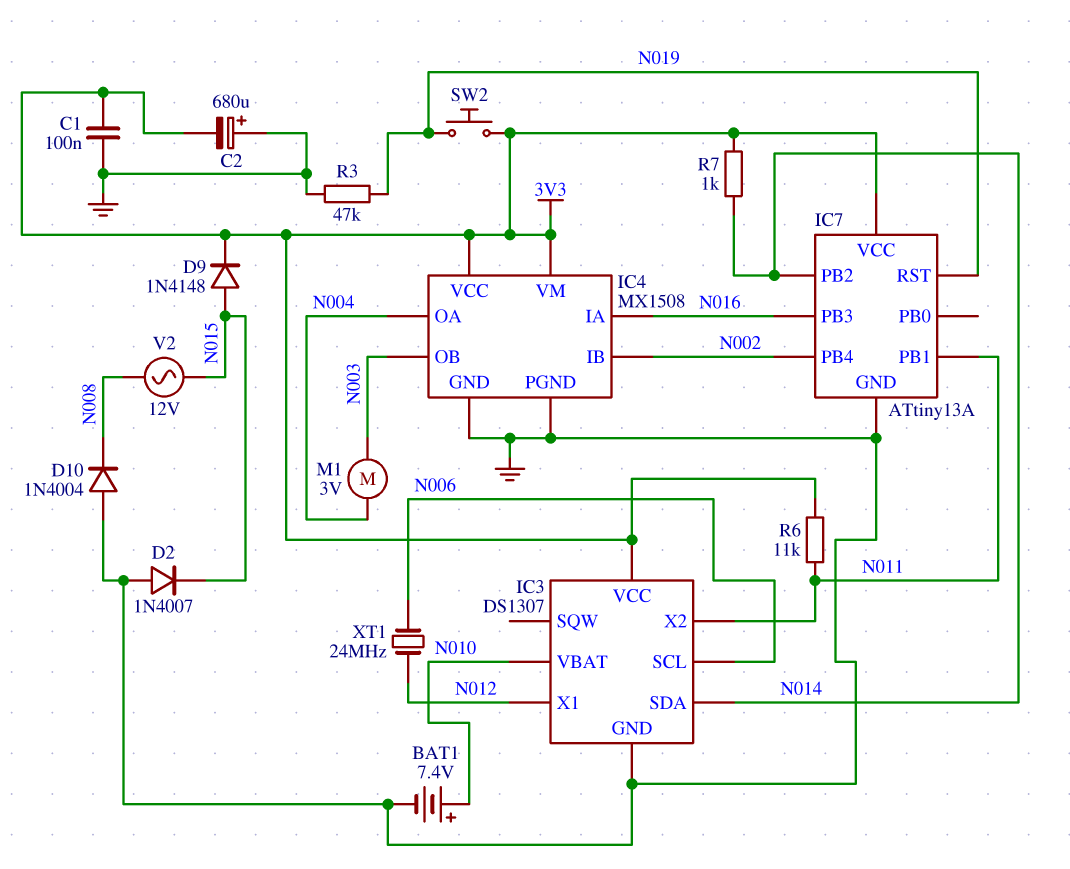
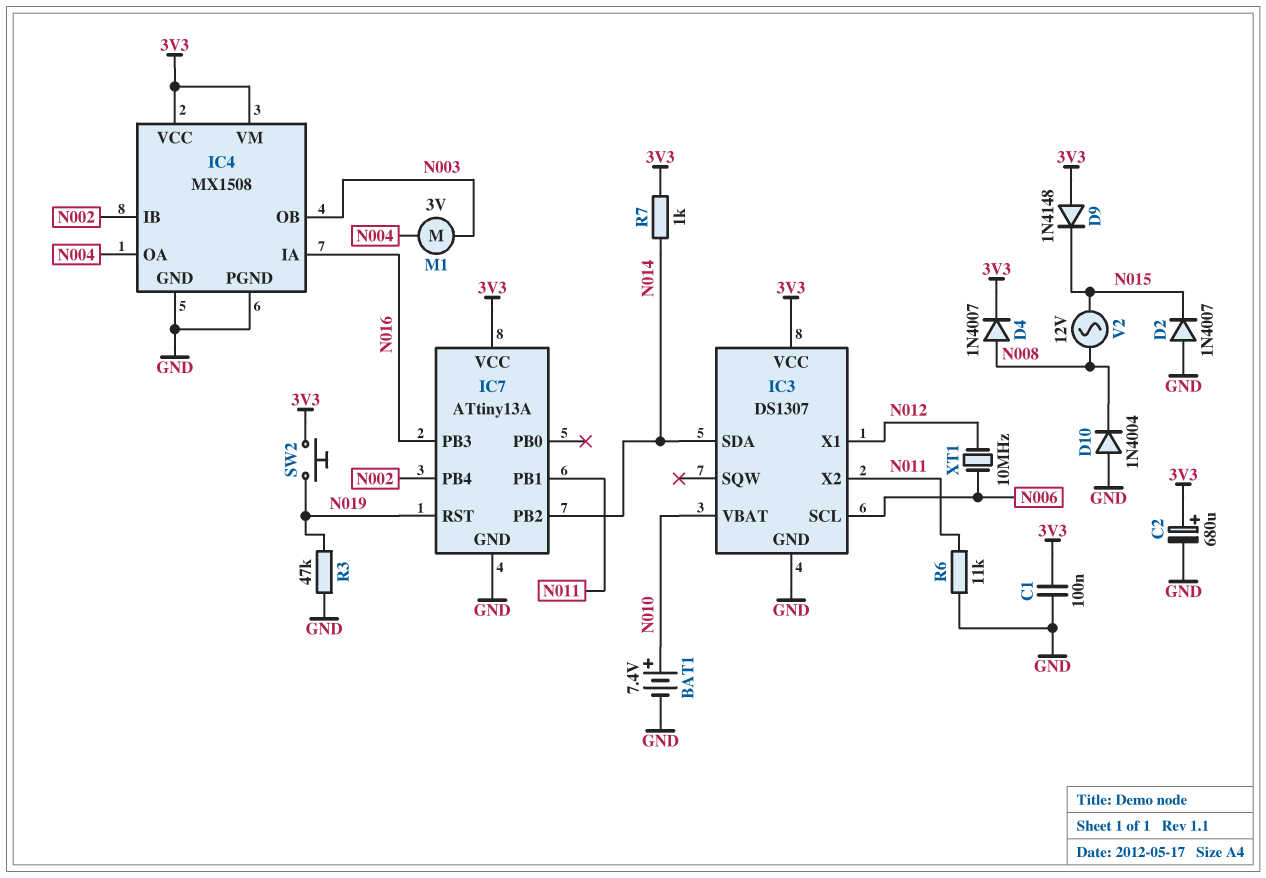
C2: 680uF (plus GND, minus 3V3) -> 680uF (plus 3V3, minus GND)
D4: none -> diode 1N4007 (A N008, K 3V3)
D9: diode 1N4148 (A N015, K 3V3) -> diode 1N4148 (A 3V3, K N015)
R6: 11k (3V3, N011) -> 11k (GND, N011)
XT1: 24MHz (N006, N012) -> 10MHz (N006, N012)

